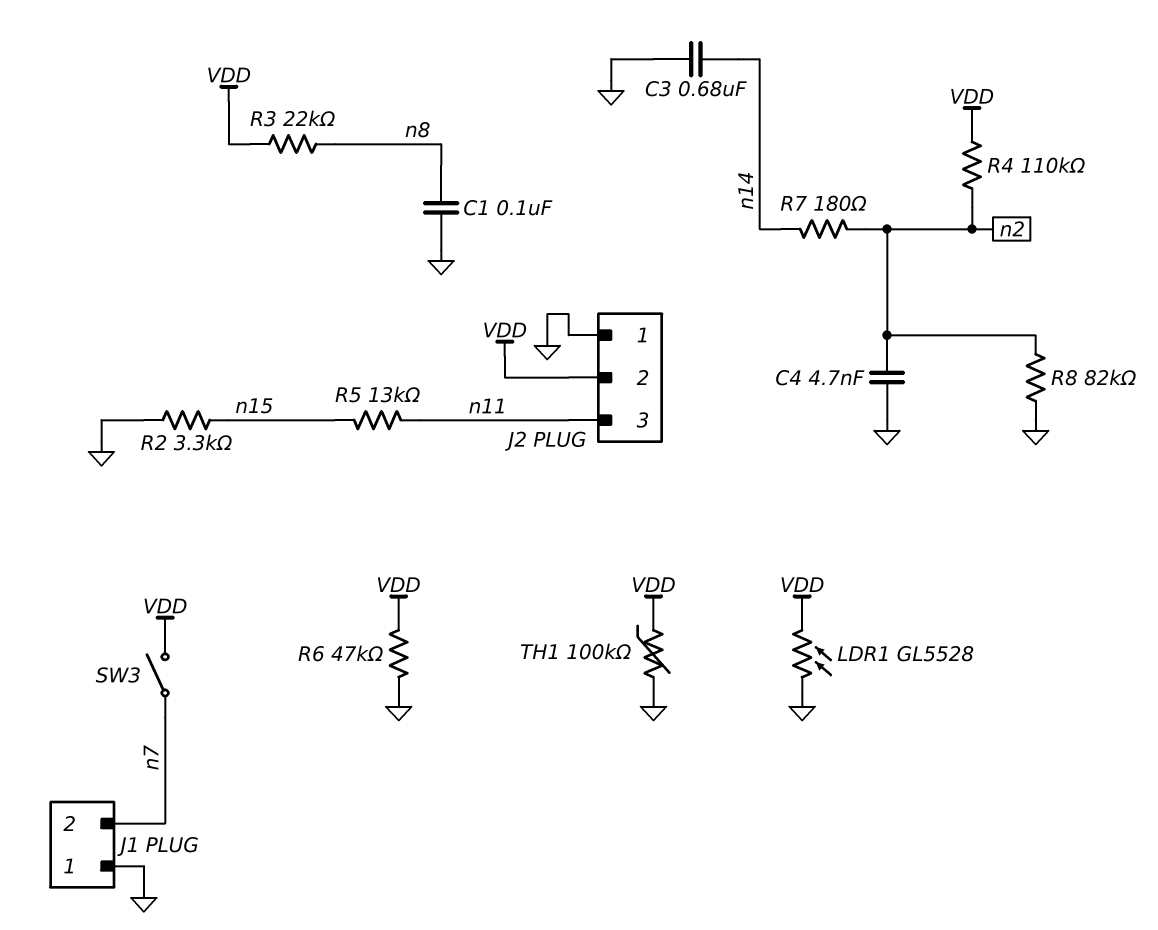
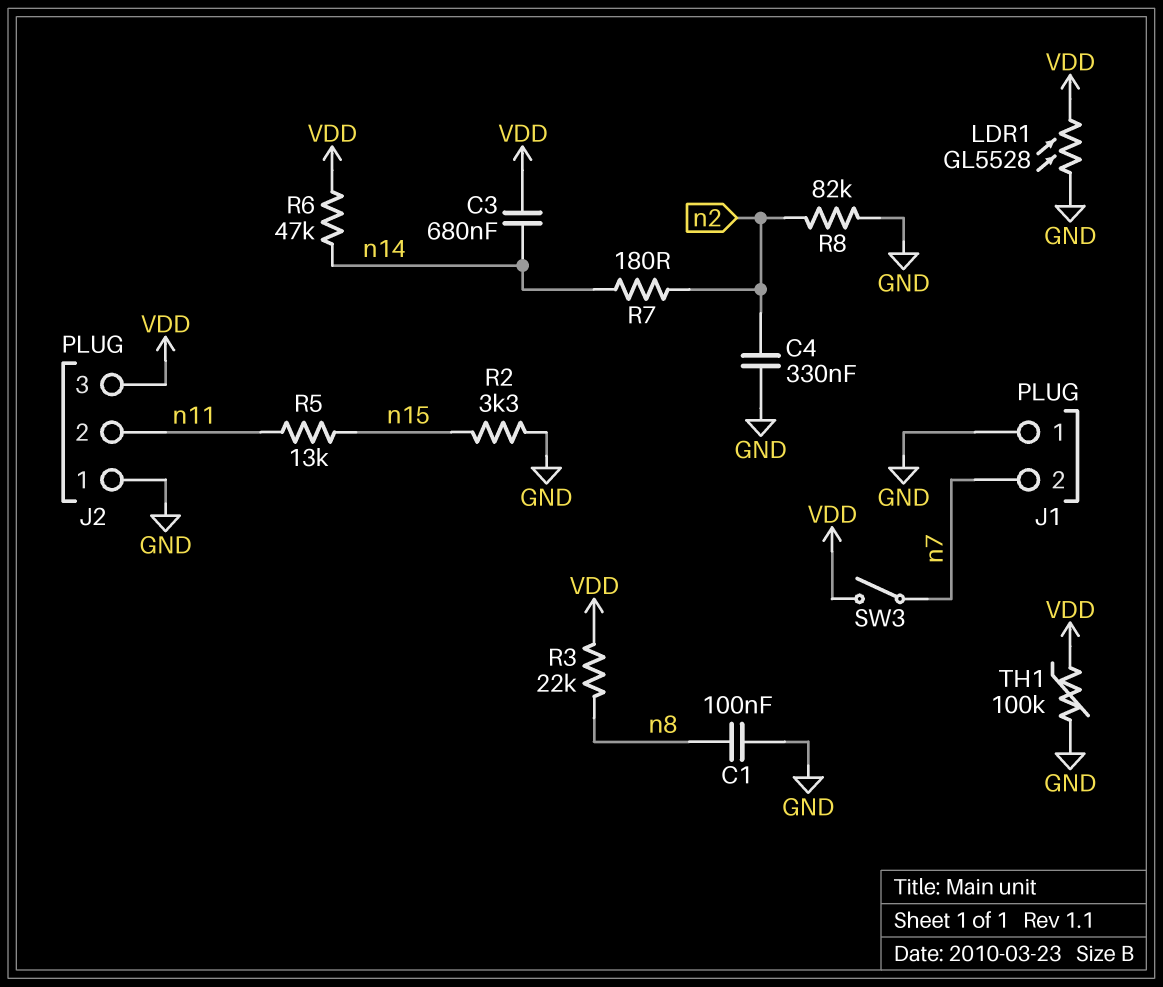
C3: 680nF (GND, n14) -> 680nF (VDD, n14)
C4: 4.7nF (GND, n2) -> 330nF (GND, n2)
J2 pin 2: VDD -> n11
J2 pin 3: n11 -> VDD
R4: 110k (VDD, n2) -> none
R6: 47k (GND, VDD) -> 47k (VDD, n14)

